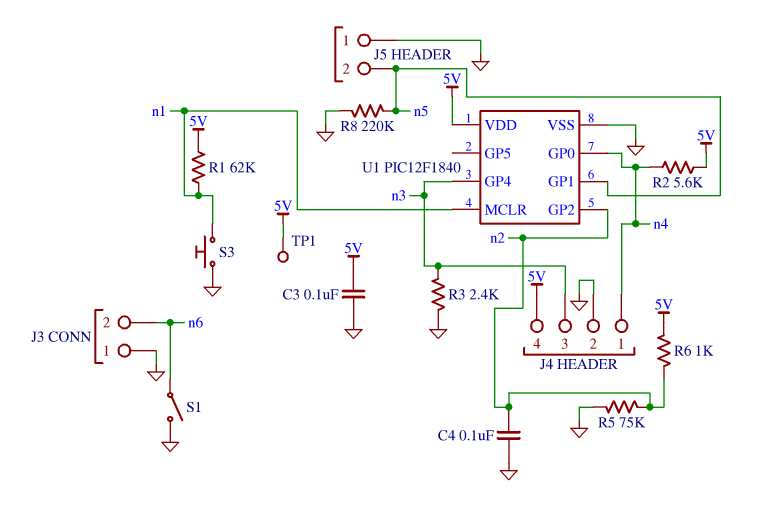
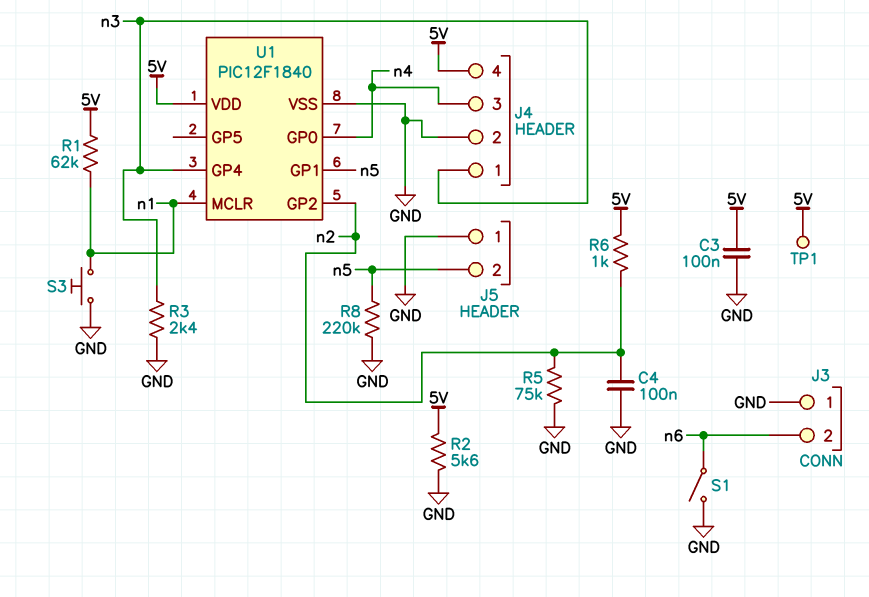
J4 pin 1: n4 -> n3
J4 pin 3: n3 -> n4
R2: 5.6k (5V, n4) -> 5.6k (5V, GND)

